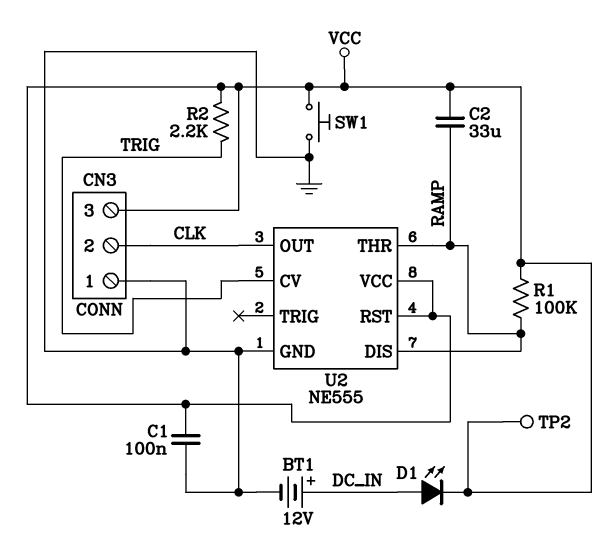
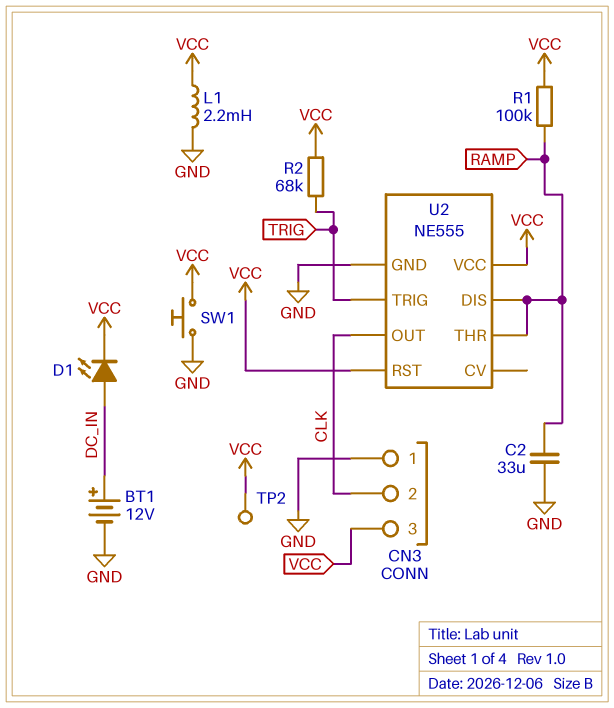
C1: 100nF (GND, VCC) -> none
C2: 33uF (RAMP, VCC) -> 33uF (GND, RAMP)
L1: none -> 2.2mH (GND, VCC)
R2: 2.2k (TRIG, VCC) -> 68k (TRIG, VCC)
U2 pin CV: TRIG -> none
U2 pin TRIG: none -> TRIG

